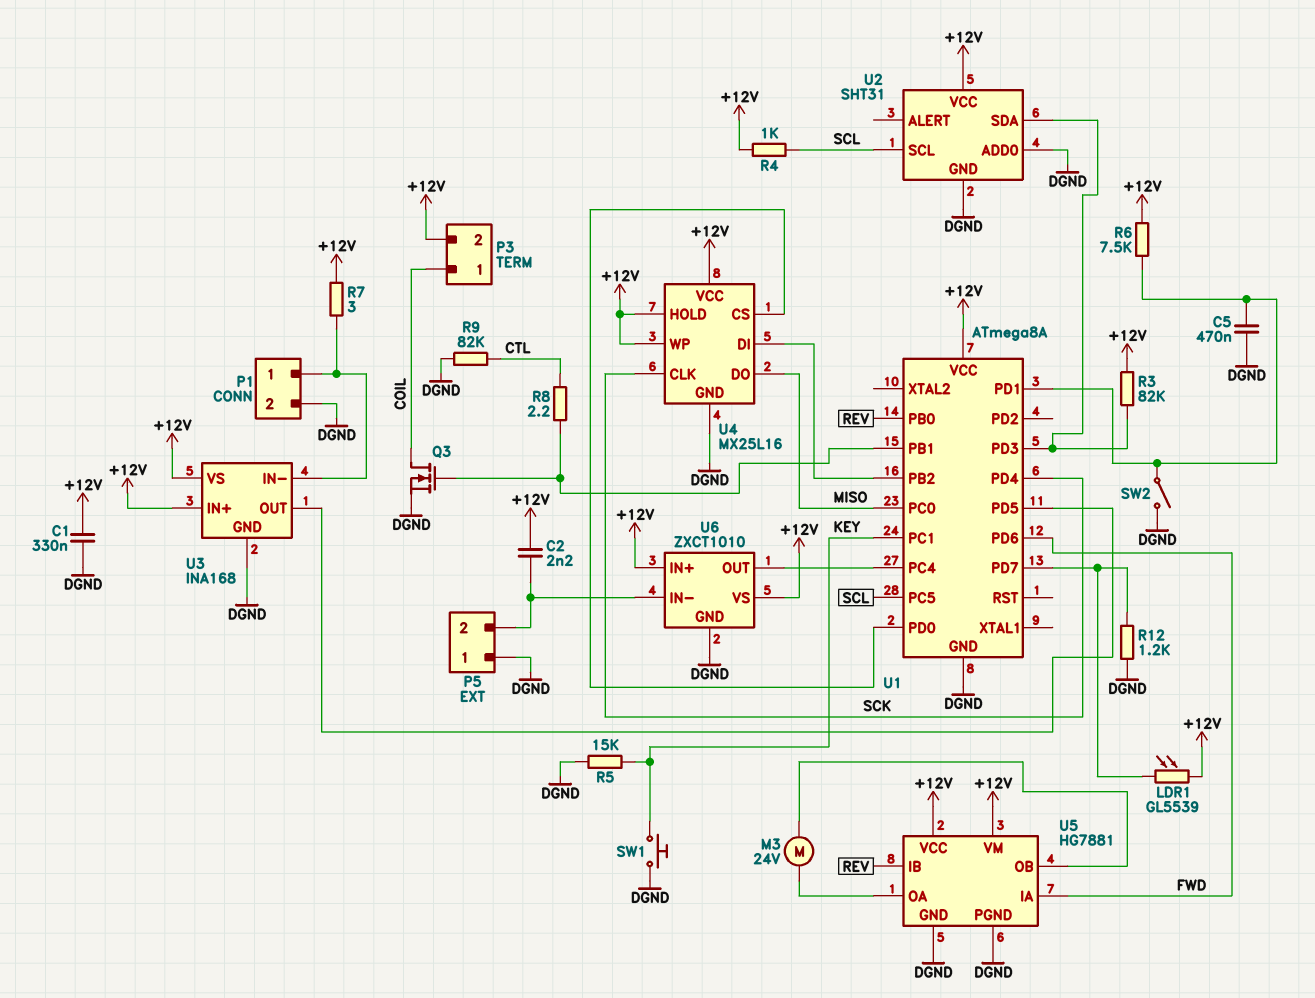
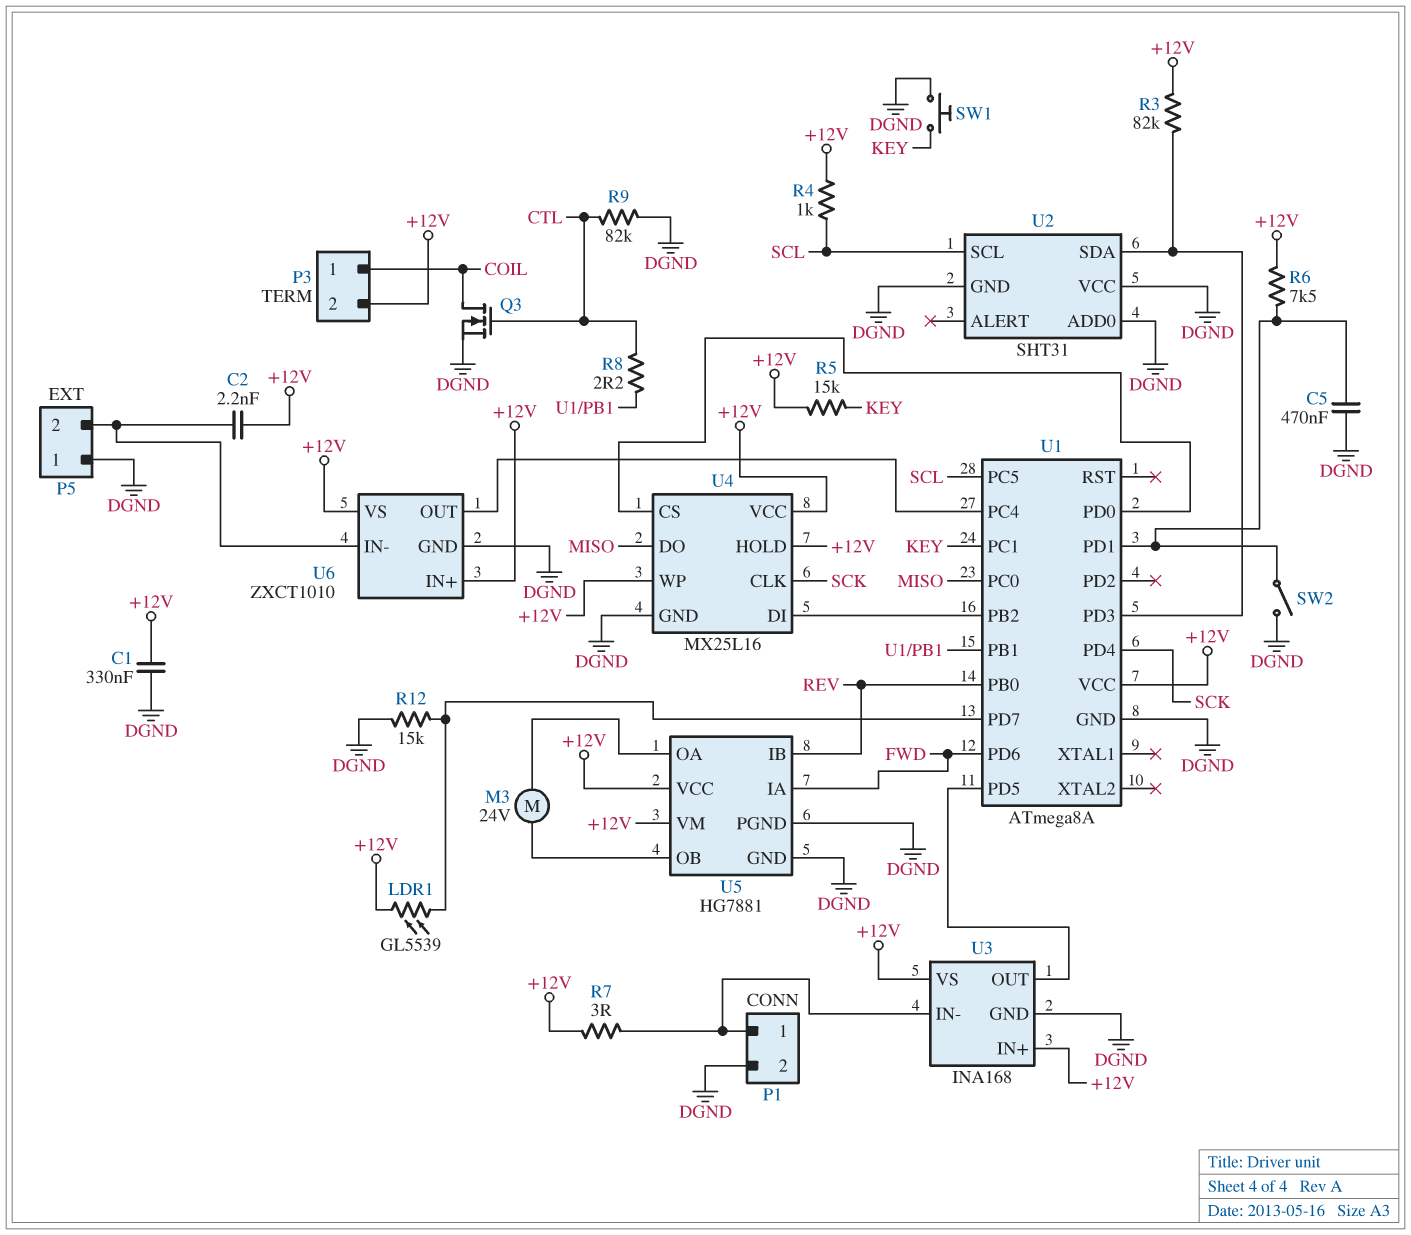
Q3: NMOS (G U1/PB1, D COIL, S DGND) -> NMOS (G CTL, D COIL, S DGND)
R5: 15k (DGND, KEY) -> 15k (+12V, KEY)
R12: 1.2k (DGND, U1/PD7) -> 15k (DGND, U1/PD7)
U2 pin VCC: +12V -> DGND

